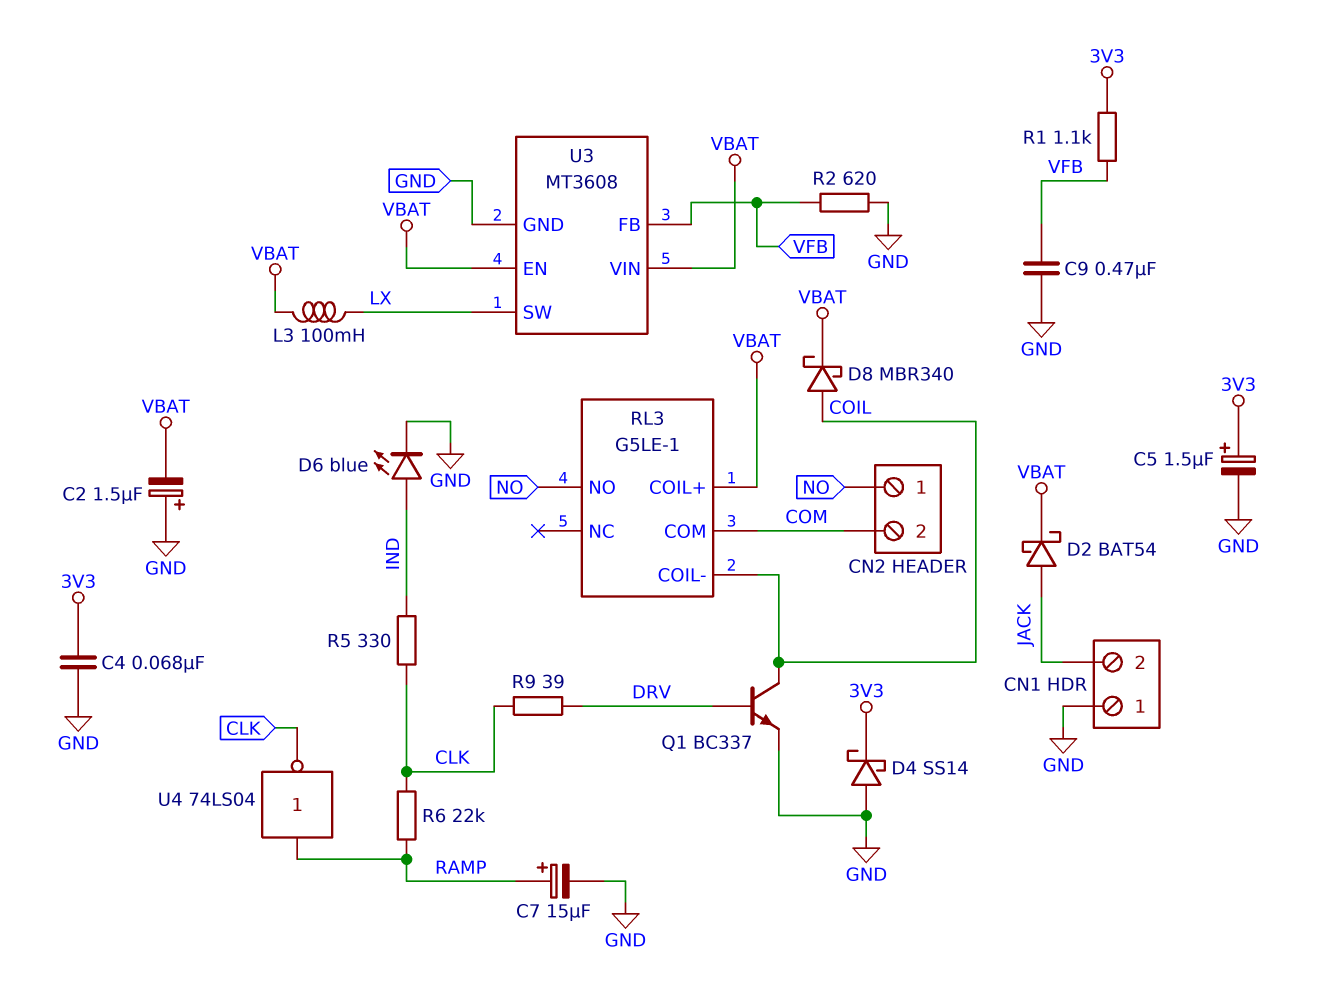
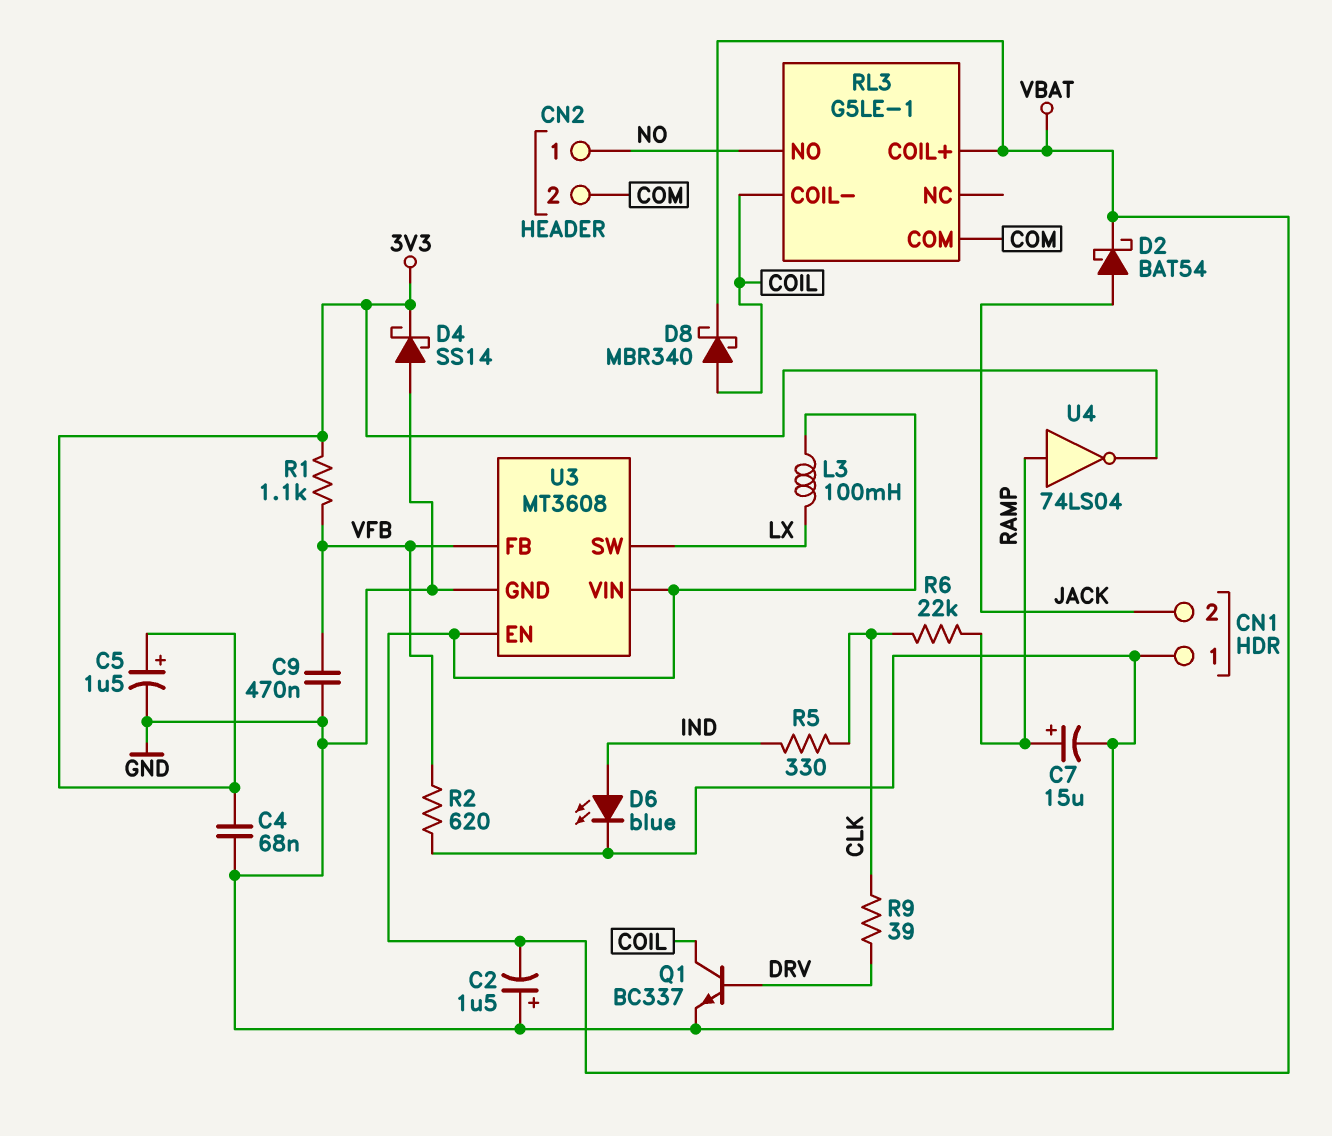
U4: NOT 74LS04 (in RAMP, out CLK) -> NOT 74LS04 (in RAMP, out 3V3)

